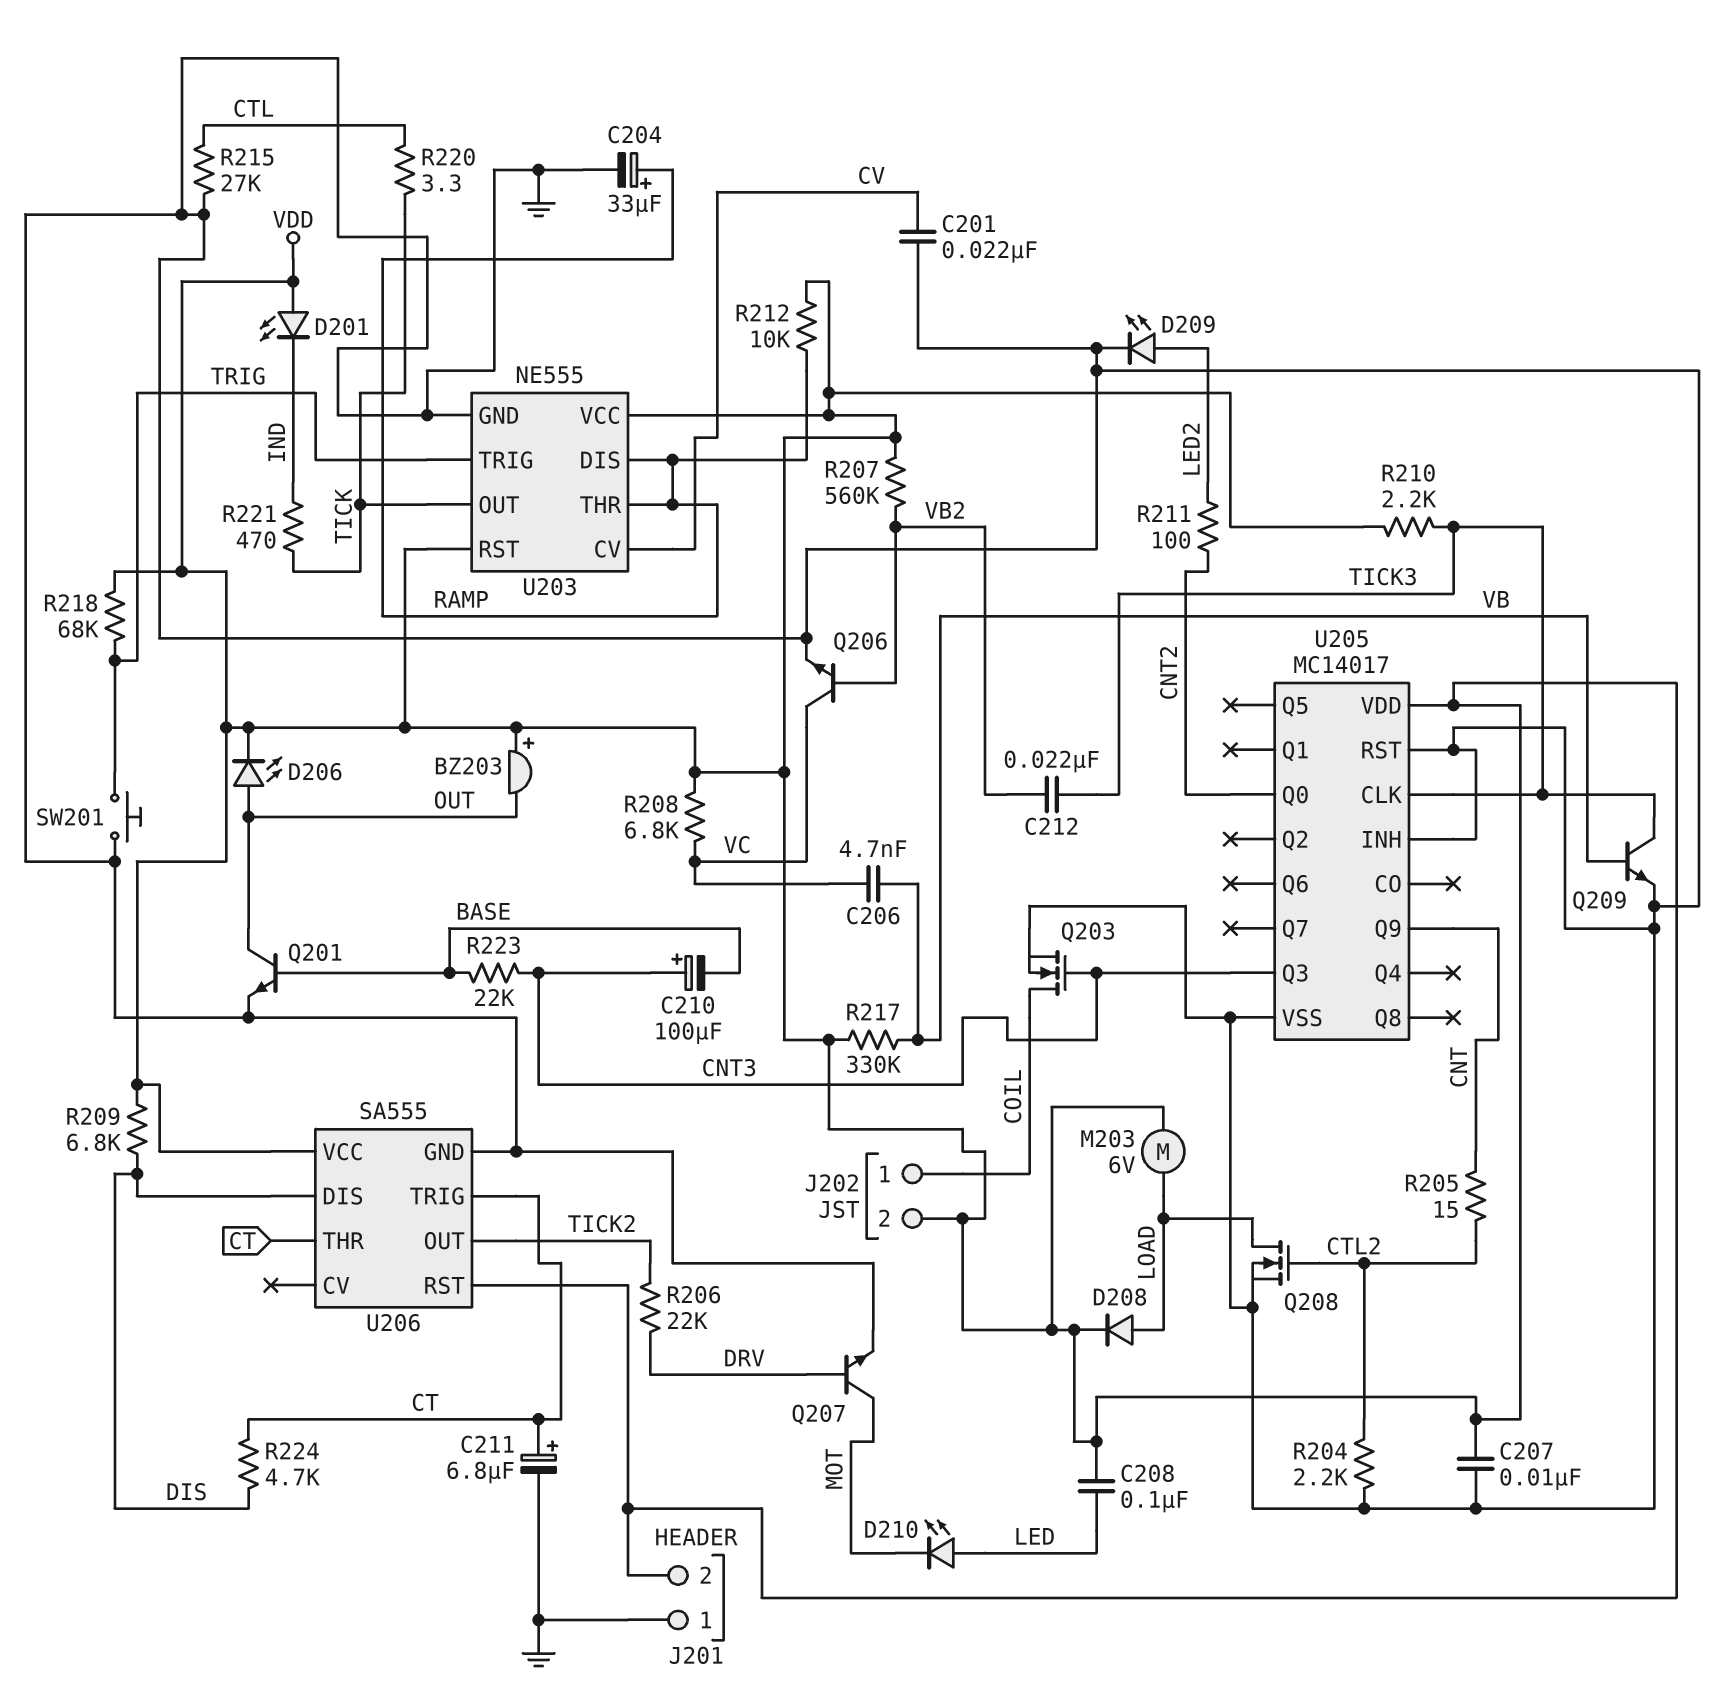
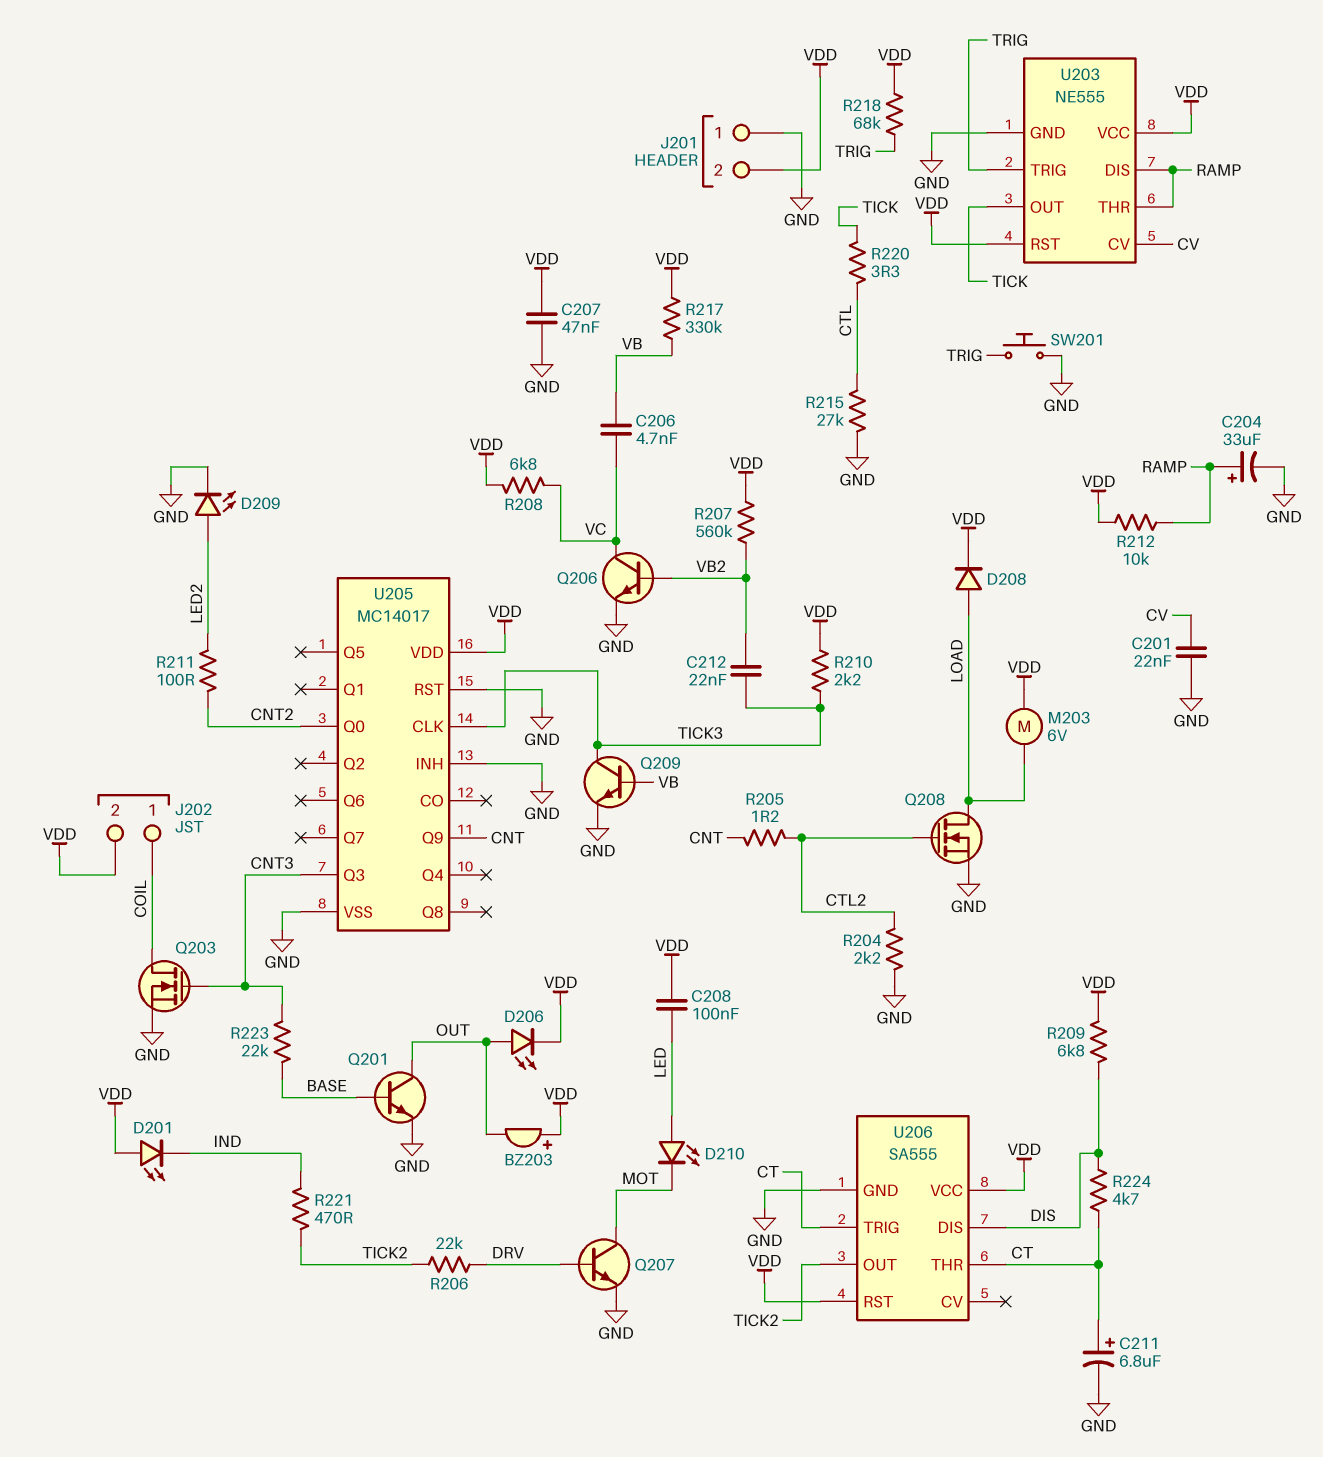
C207: 10nF (GND, VDD) -> 47nF (GND, VDD)
C210: 100uF (plus CNT3, minus BASE) -> none
R205: 15 (CNT, CTL2) -> 1.2 (CNT, CTL2)
R221: 470 (IND, TICK) -> 470 (IND, TICK2)

